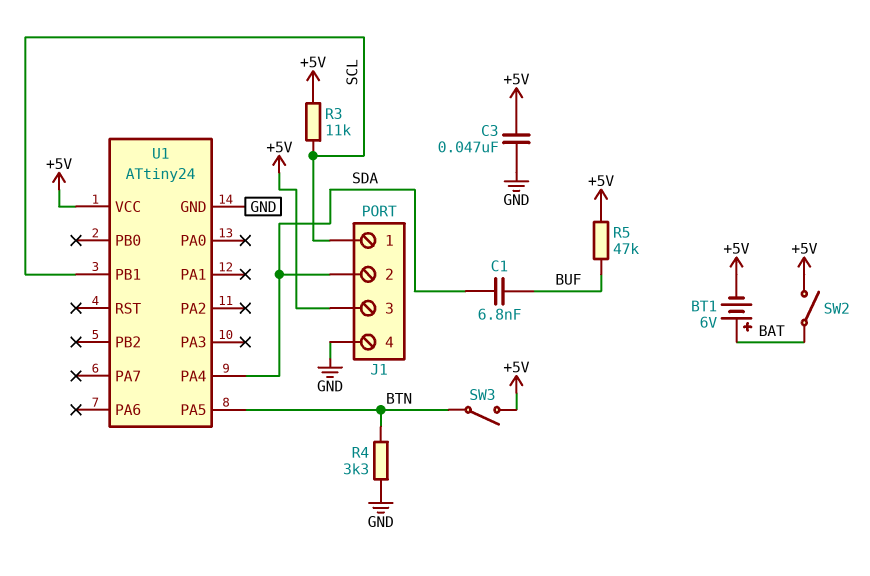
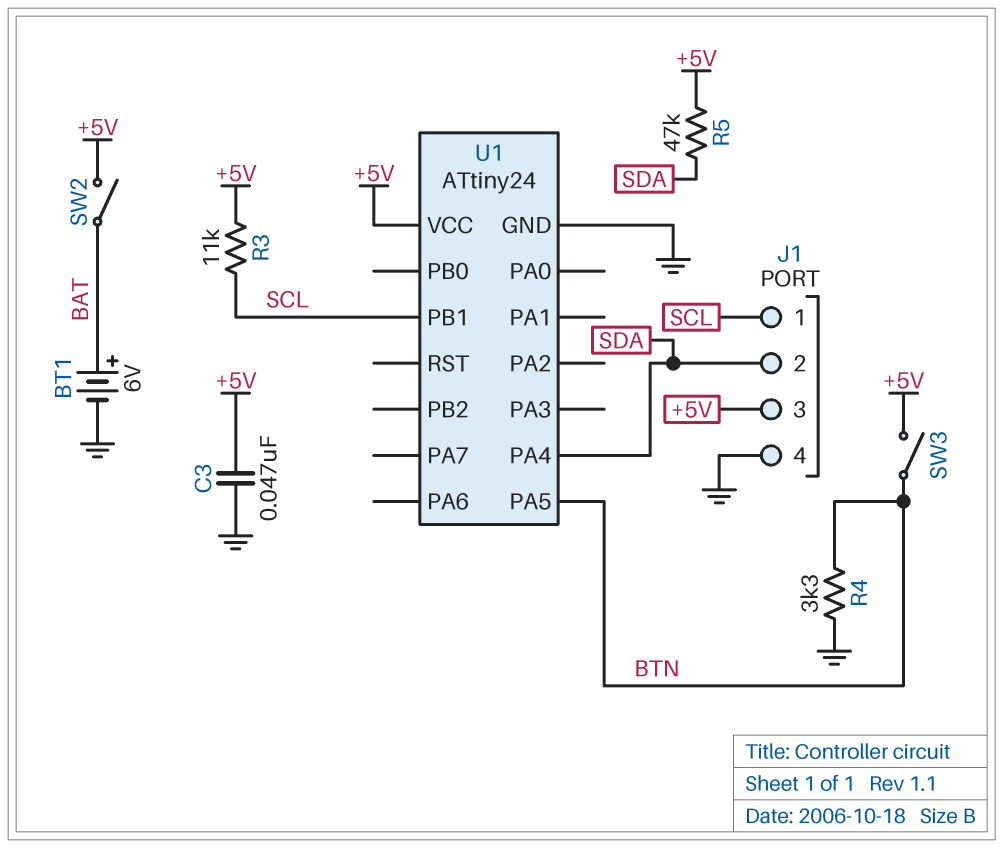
BT1: 6V (plus BAT, minus +5V) -> 6V (plus BAT, minus GND)
C1: 6.8nF (BUF, SDA) -> none
R5: 47k (+5V, BUF) -> 47k (+5V, SDA)

